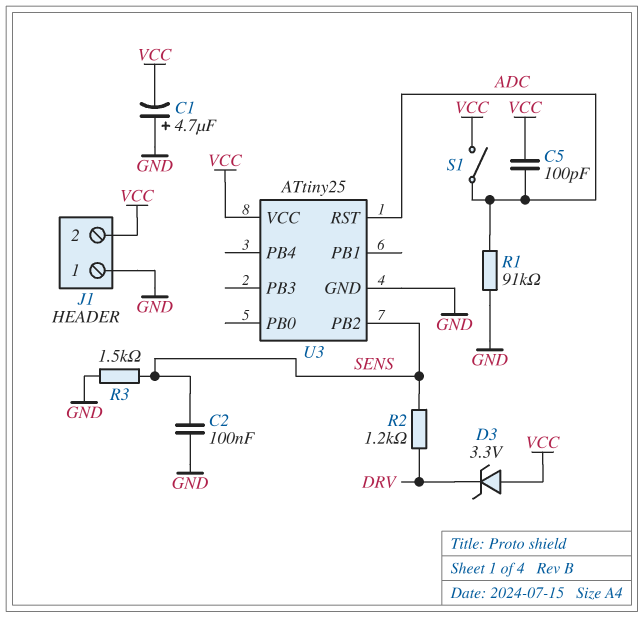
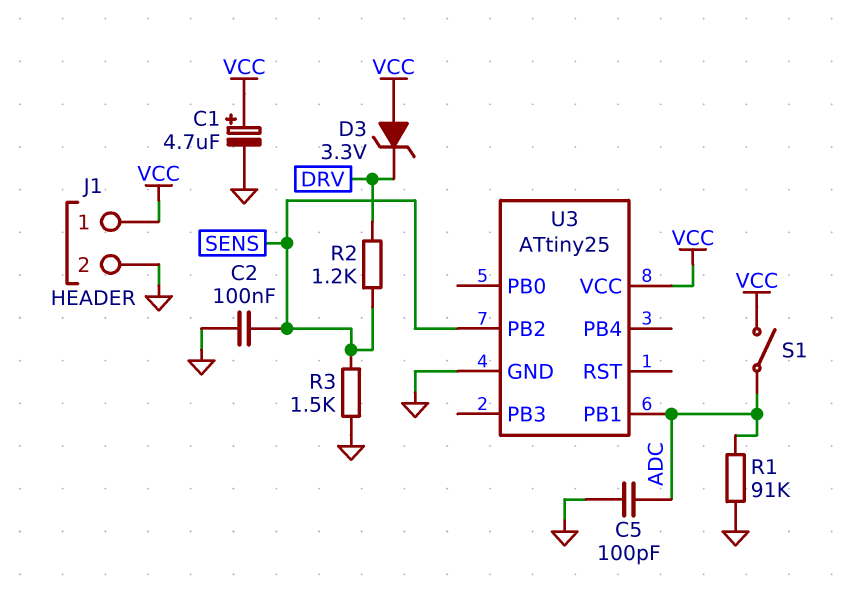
C1: 4.7uF (plus GND, minus VCC) -> 4.7uF (plus VCC, minus GND)
C5: 100pF (ADC, VCC) -> 100pF (ADC, GND)
J1 pin 1: GND -> VCC
J1 pin 2: VCC -> GND
U3 pin PB1: none -> ADC
U3 pin RST: ADC -> none

